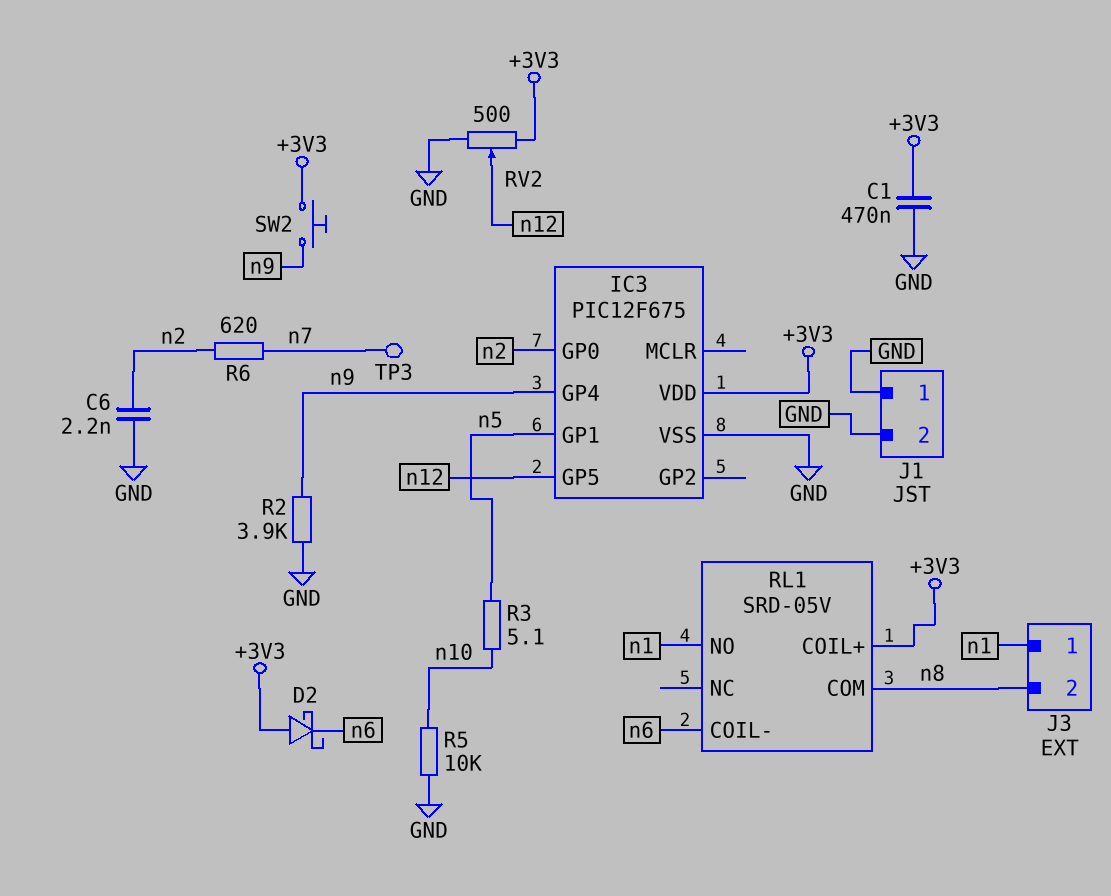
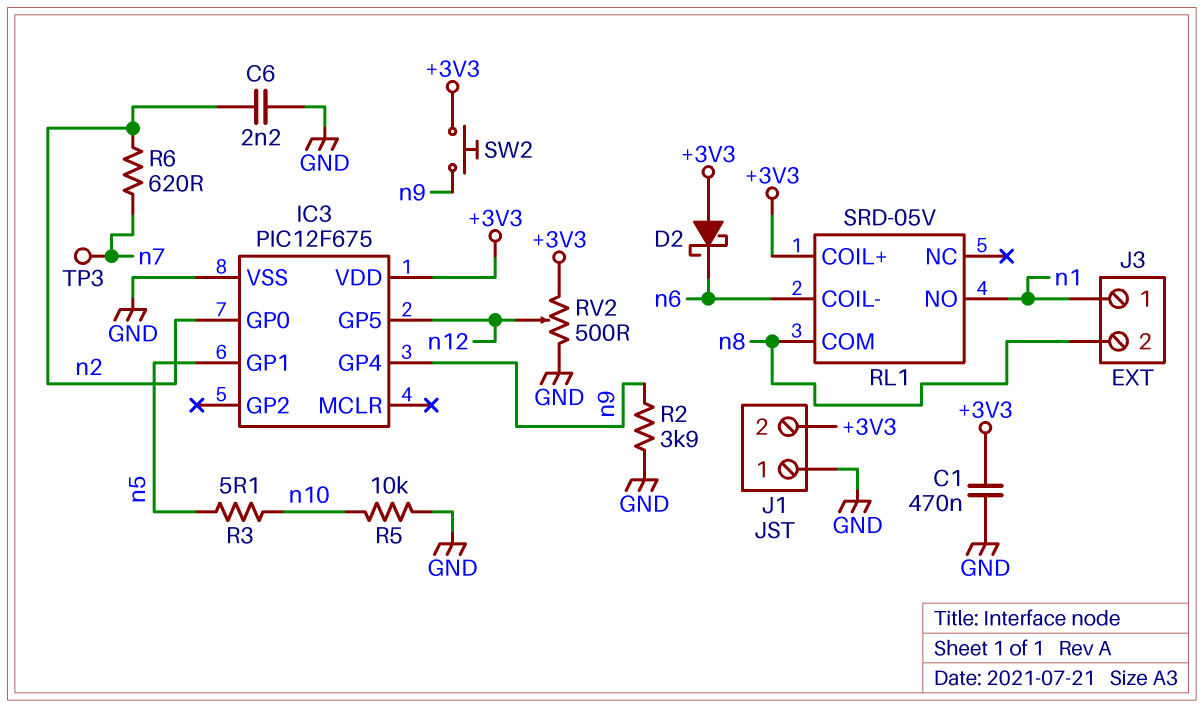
J1 pin 2: GND -> +3V3

